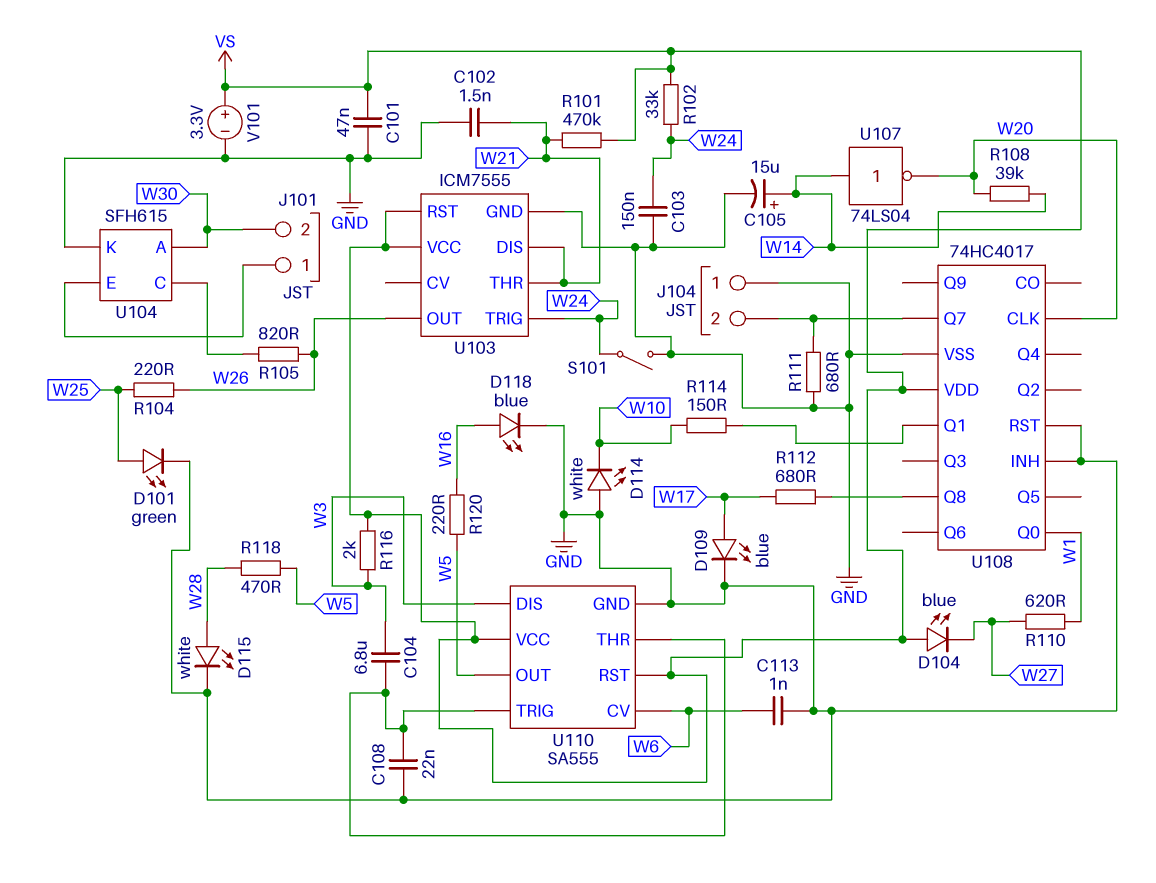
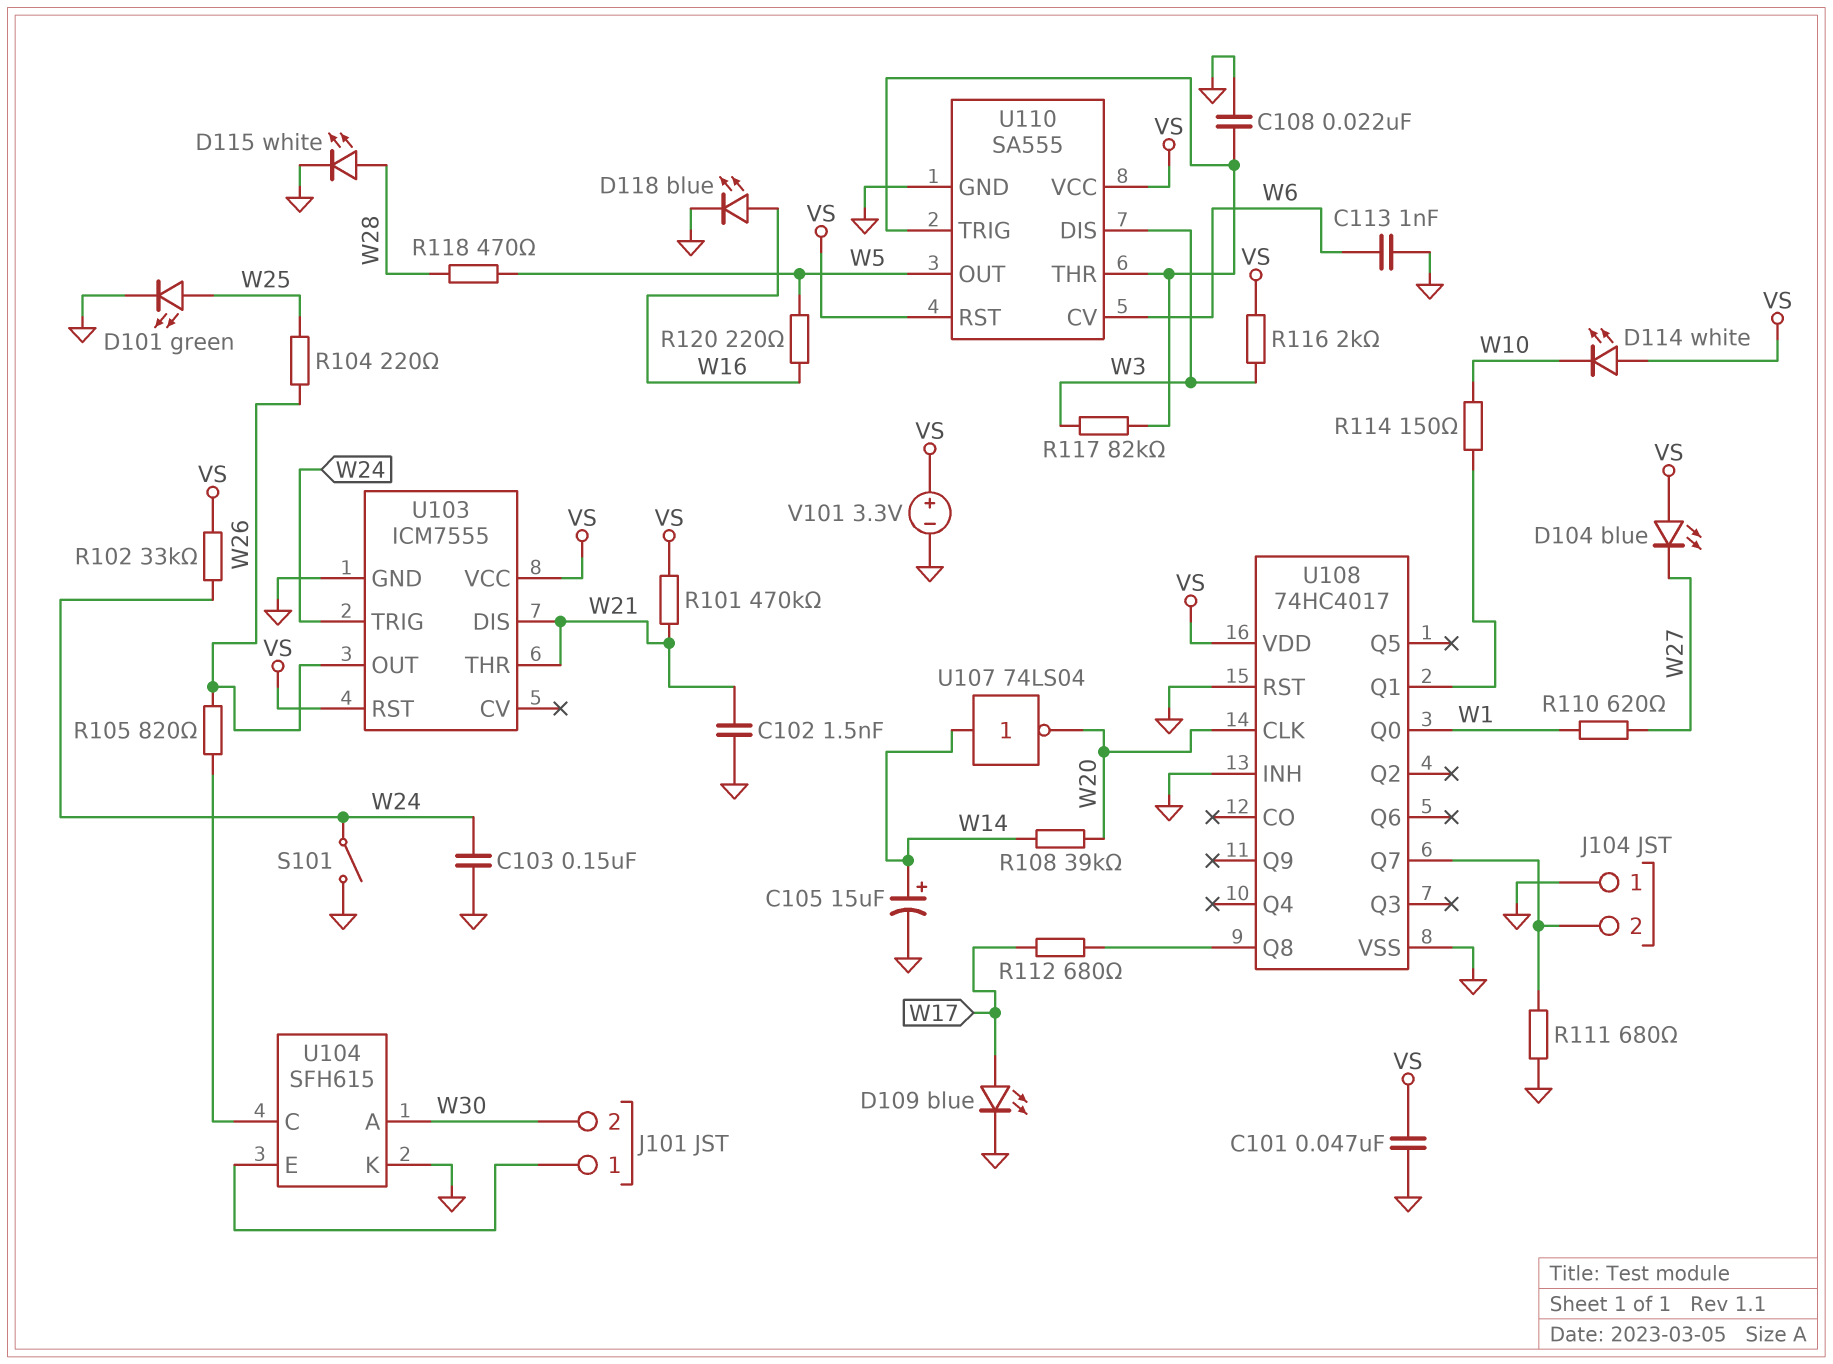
C104: 6.8uF (U110/THR, W3) -> none
D114: LED white (A GND, K W10) -> LED white (A VS, K W10)
R117: none -> 82k (U110/THR, W3)

